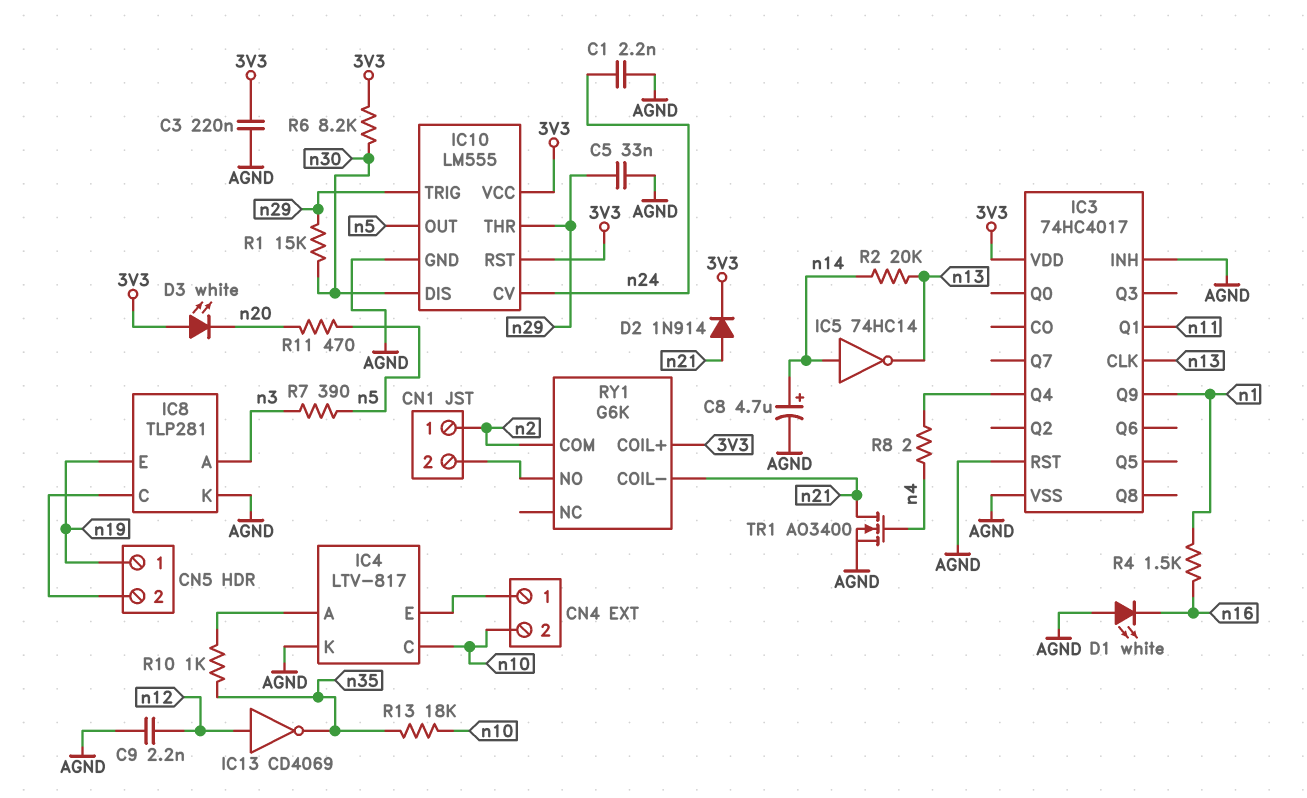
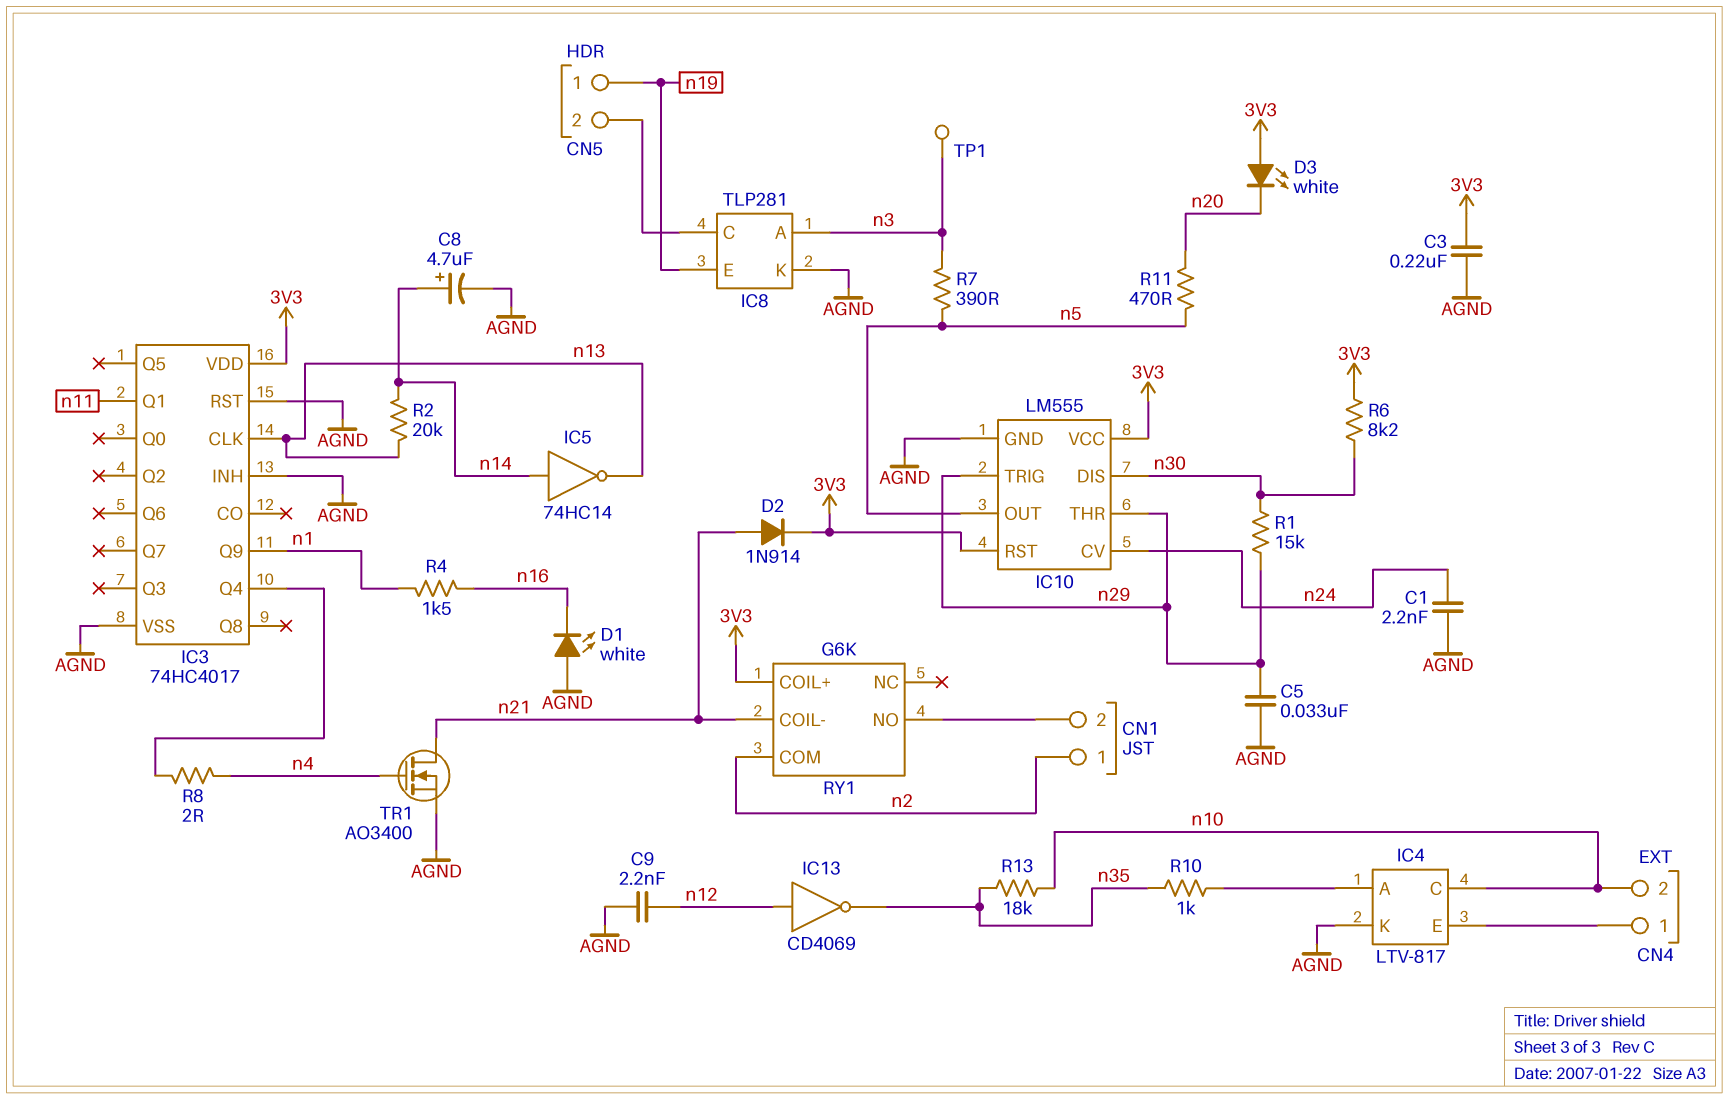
TP1: none -> test point (n3)

